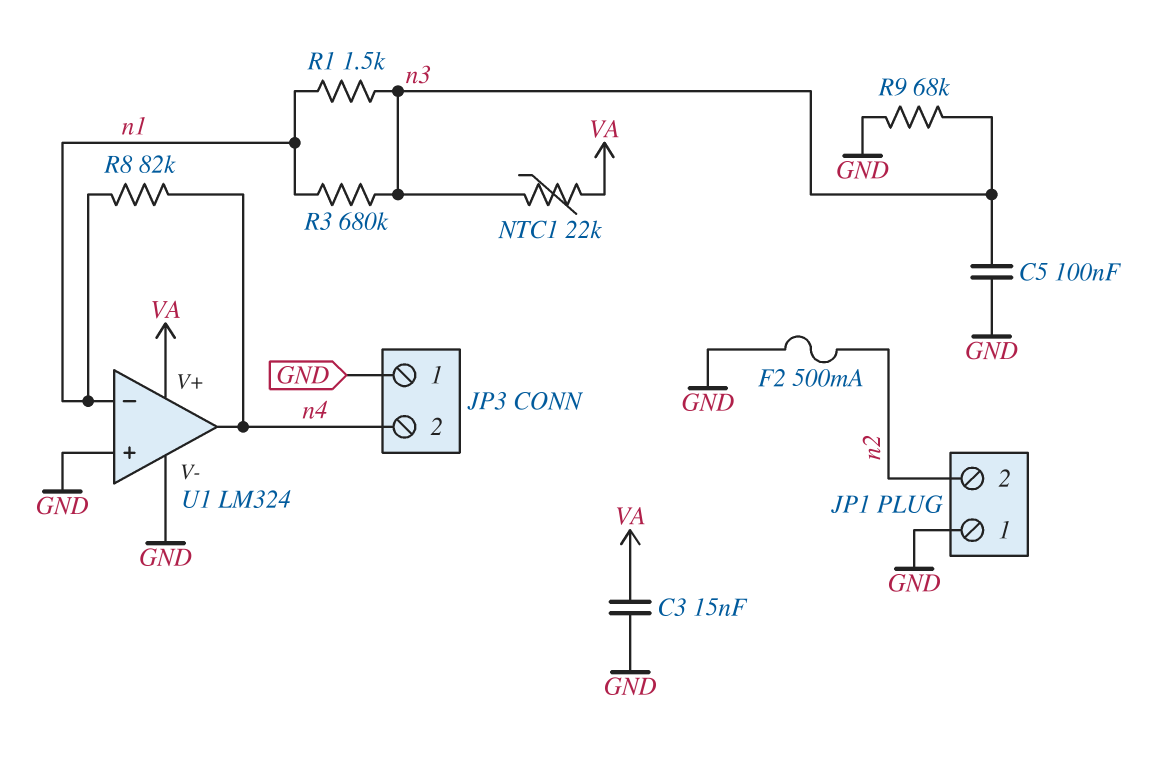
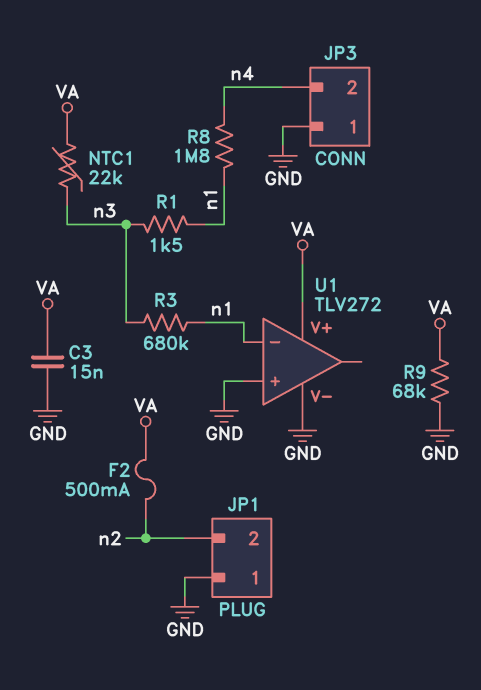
C5: 100nF (GND, n3) -> none
F2: 500mA (GND, n2) -> 500mA (VA, n2)
R8: 82k (n1, n4) -> 1.8M (n1, n4)
R9: 68k (GND, n3) -> 68k (GND, VA)
U1: LM324 -> TLV272
U1 pin out: n4 -> none

